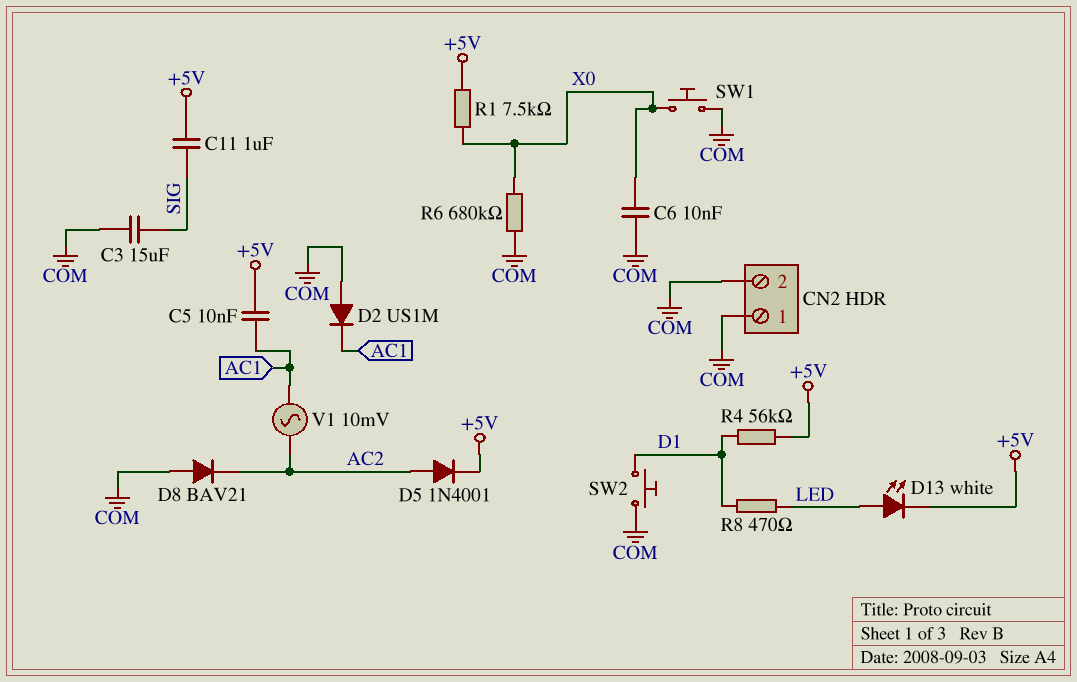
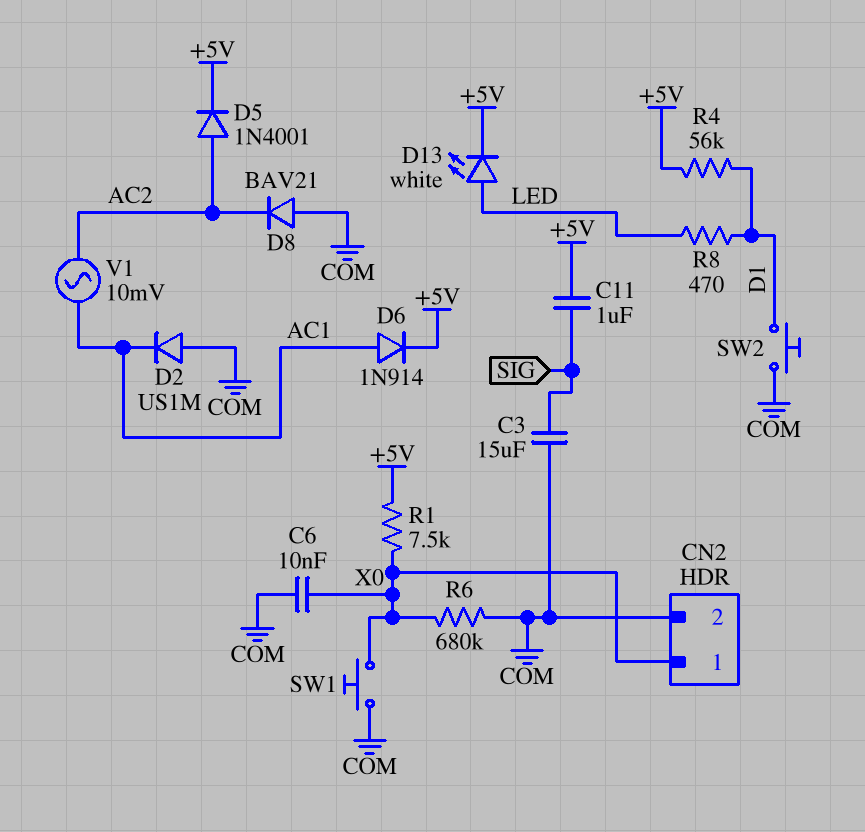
C5: 10nF (+5V, AC1) -> none
CN2 pin 1: COM -> X0
D6: none -> diode 1N914 (A AC1, K +5V)

